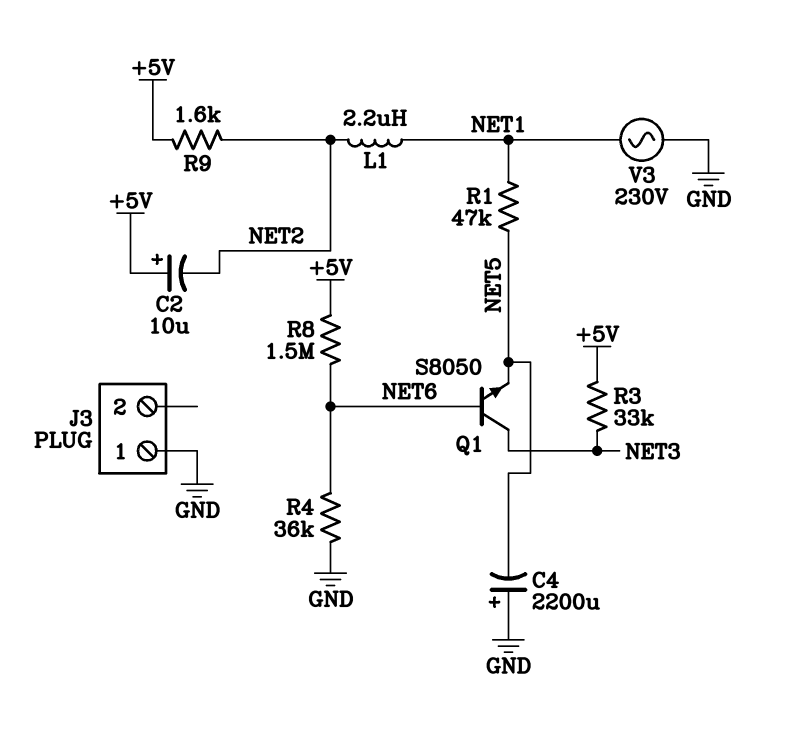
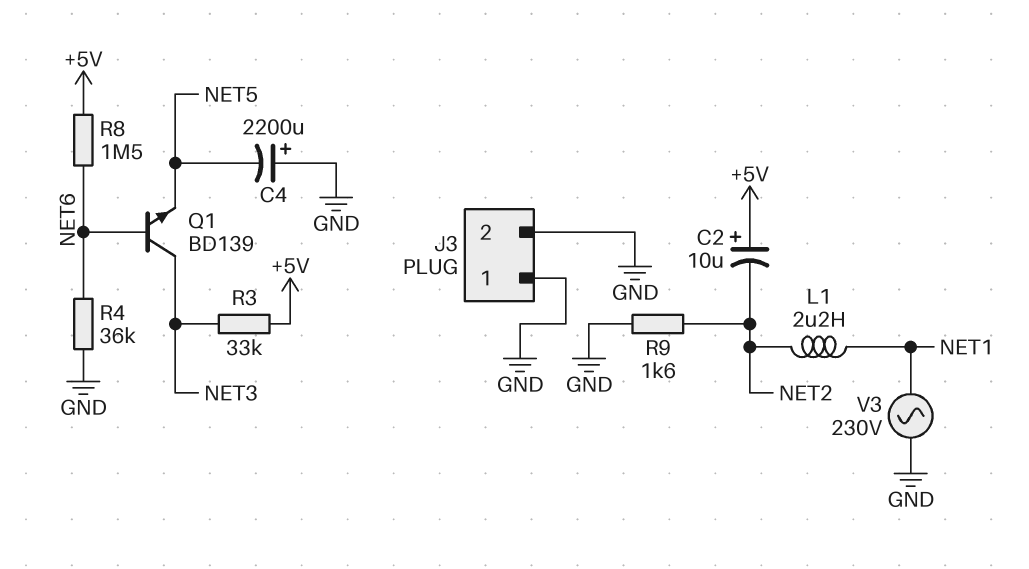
J3 pin 2: none -> GND
Q1: NPN S8050 (B NET6, C NET3, E NET5) -> NPN BD139 (B NET6, C NET3, E NET5)
R1: 47k (NET1, NET5) -> none
R9: 1.6k (+5V, NET2) -> 1.6k (GND, NET2)

